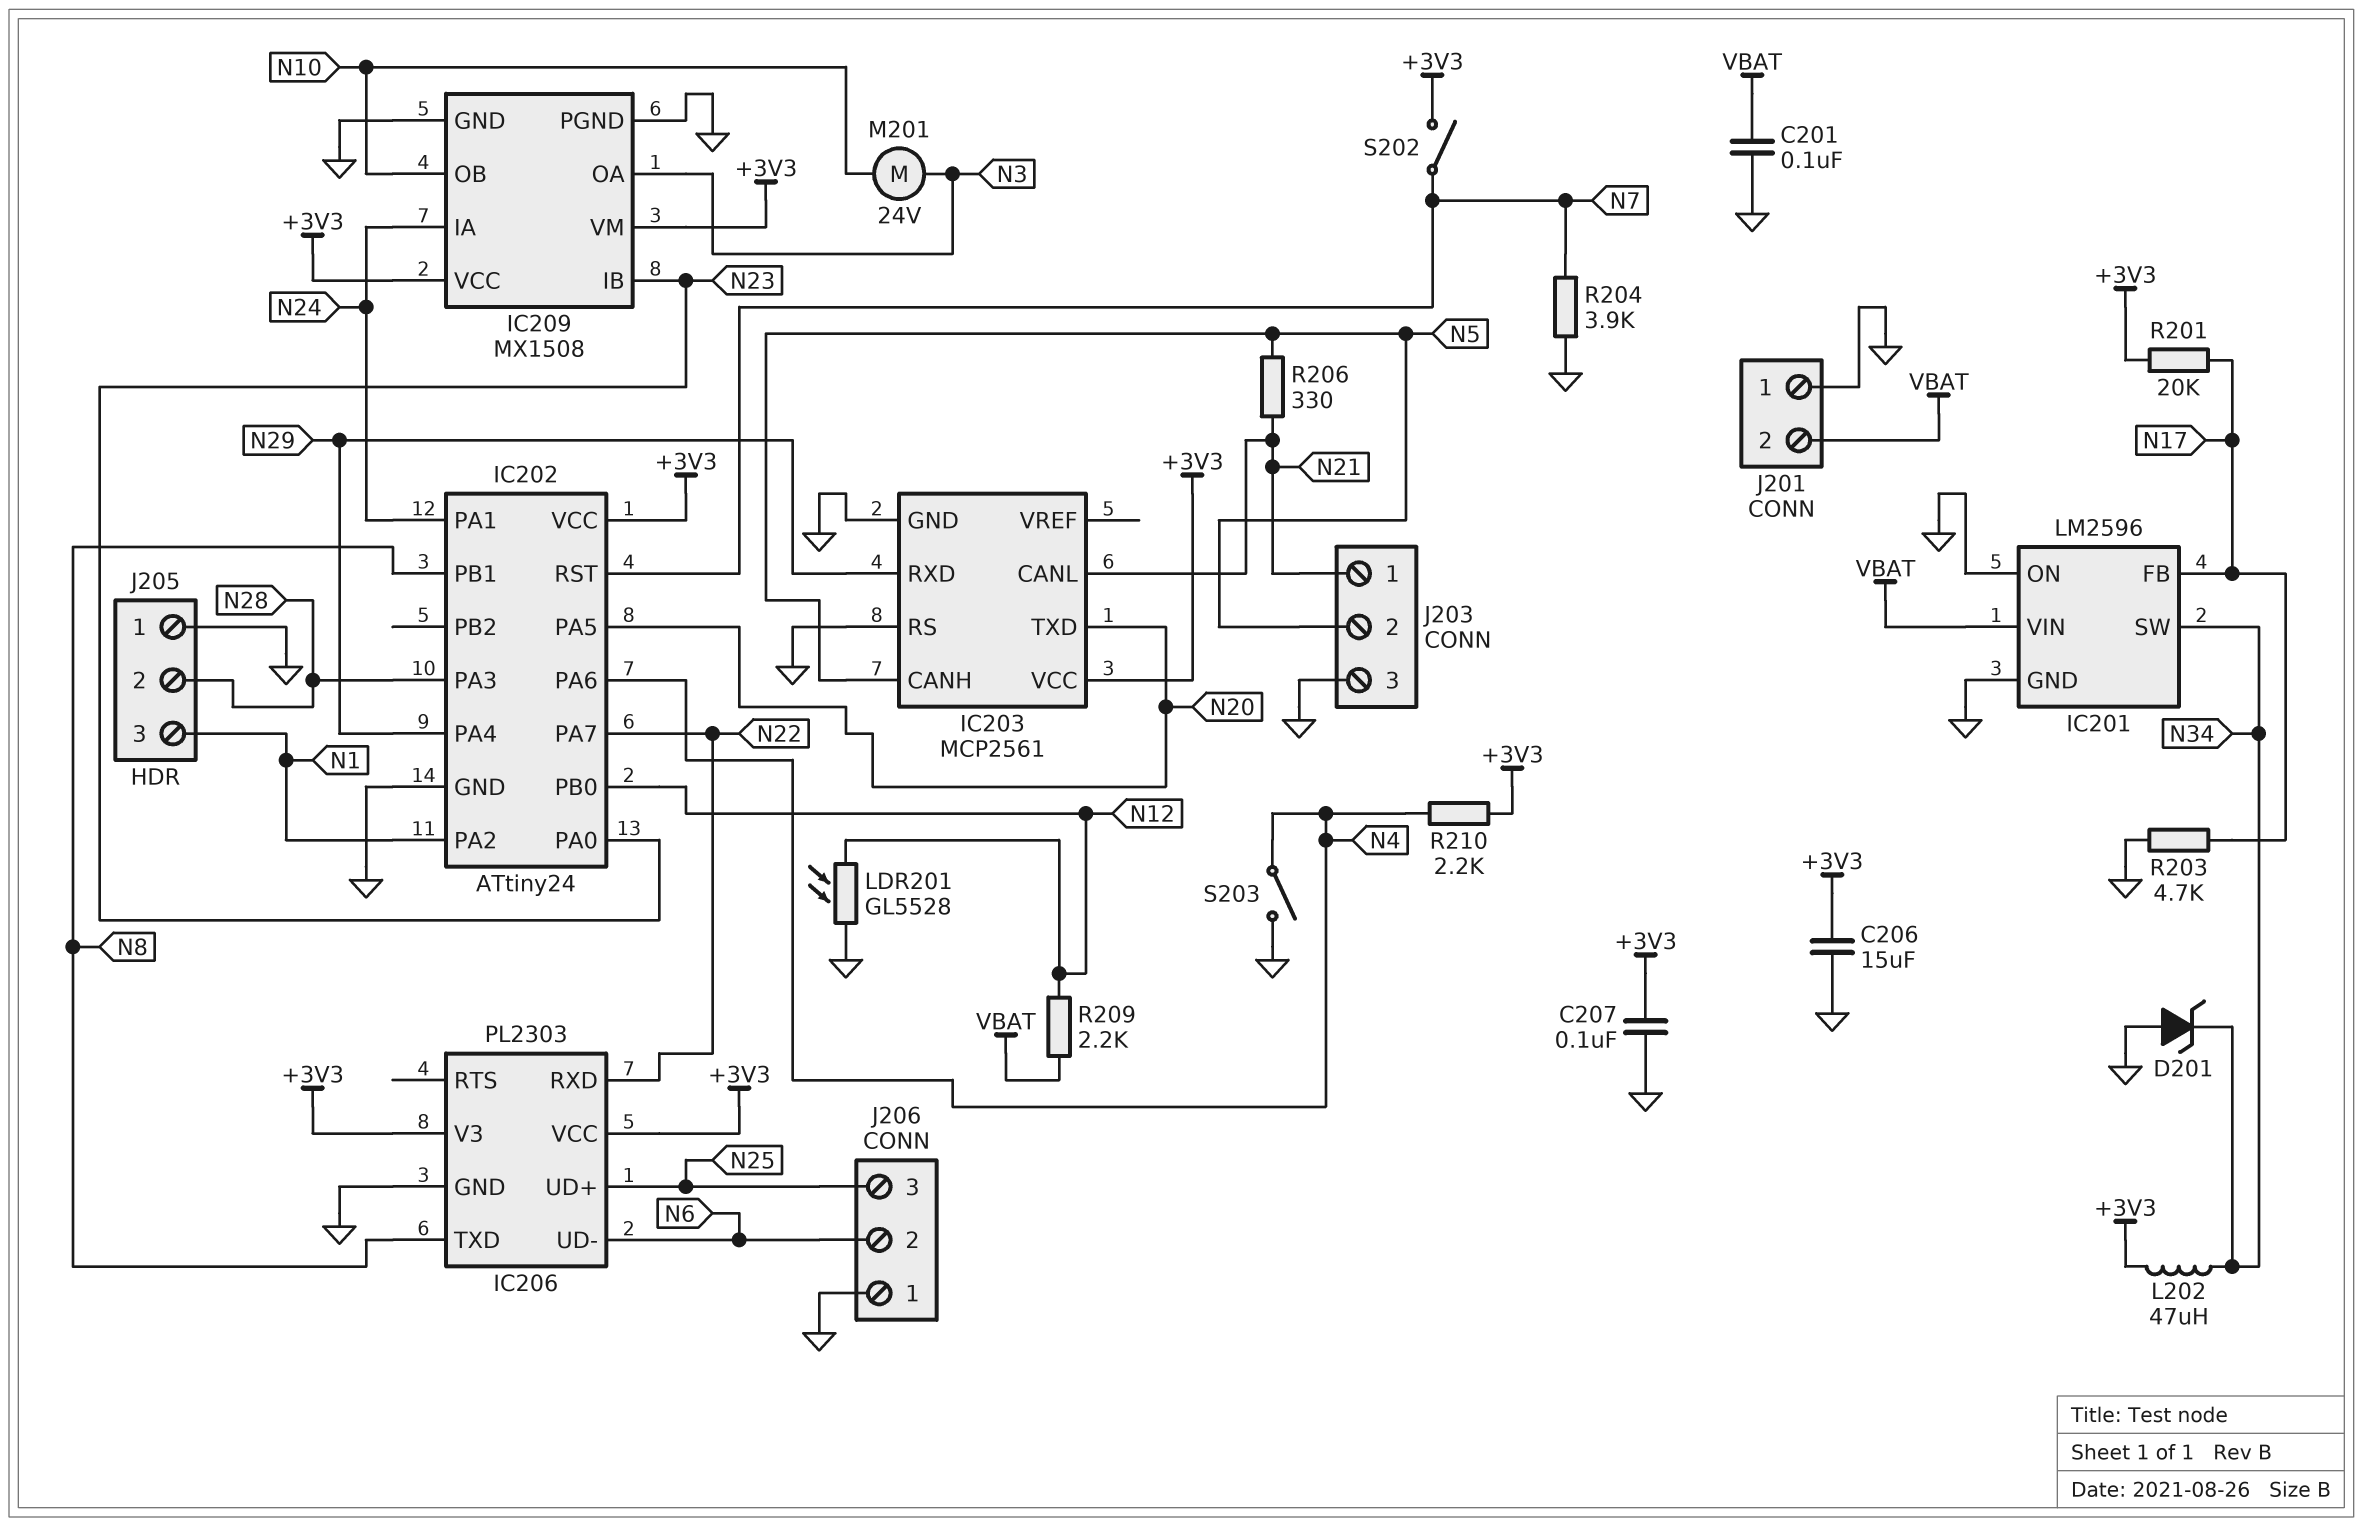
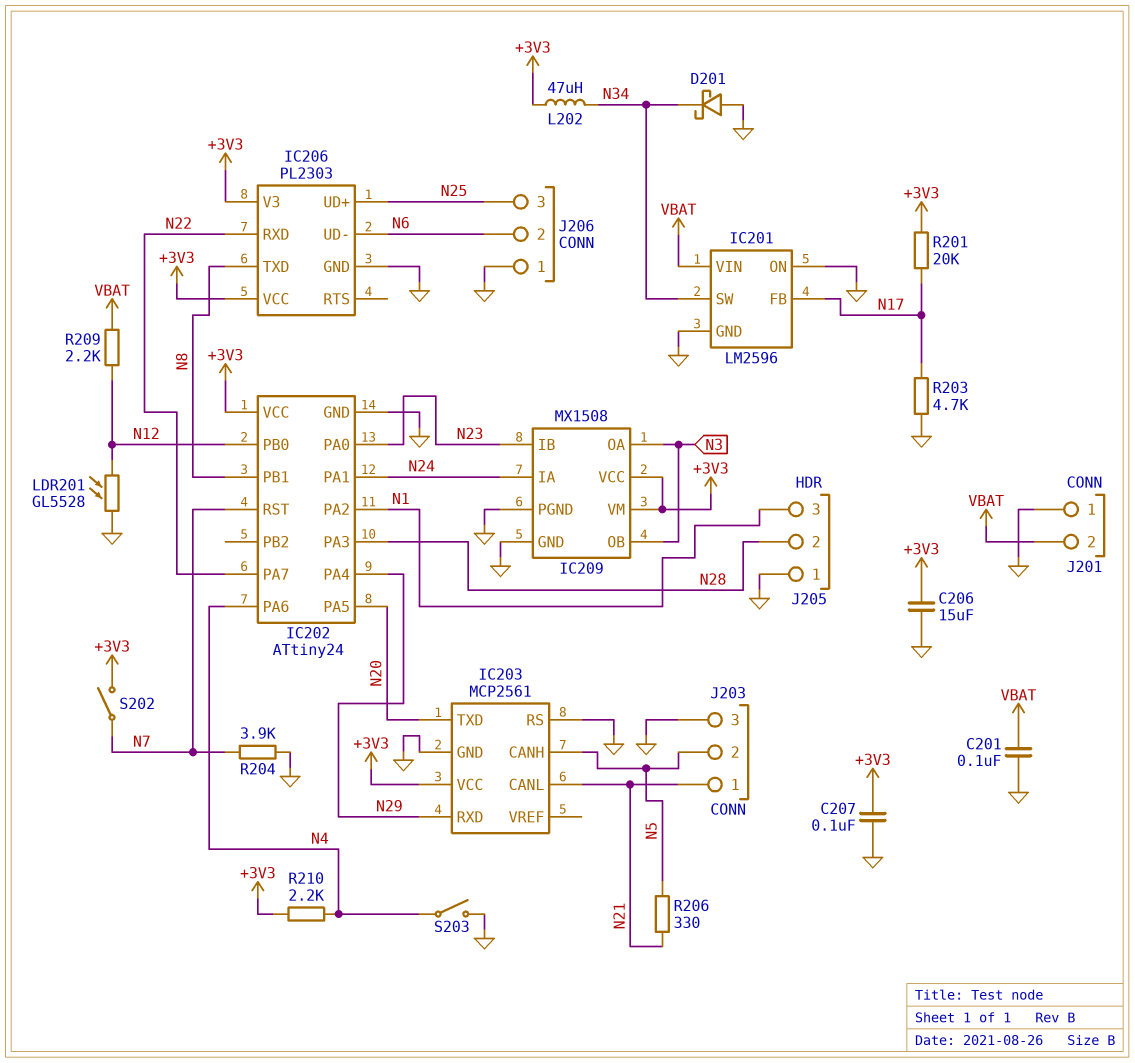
D201: zener (A GND, K N34) -> schottky (A GND, K N34)
IC209 pin OB: N10 -> N3
M201: motor 24V (N3, N10) -> none

